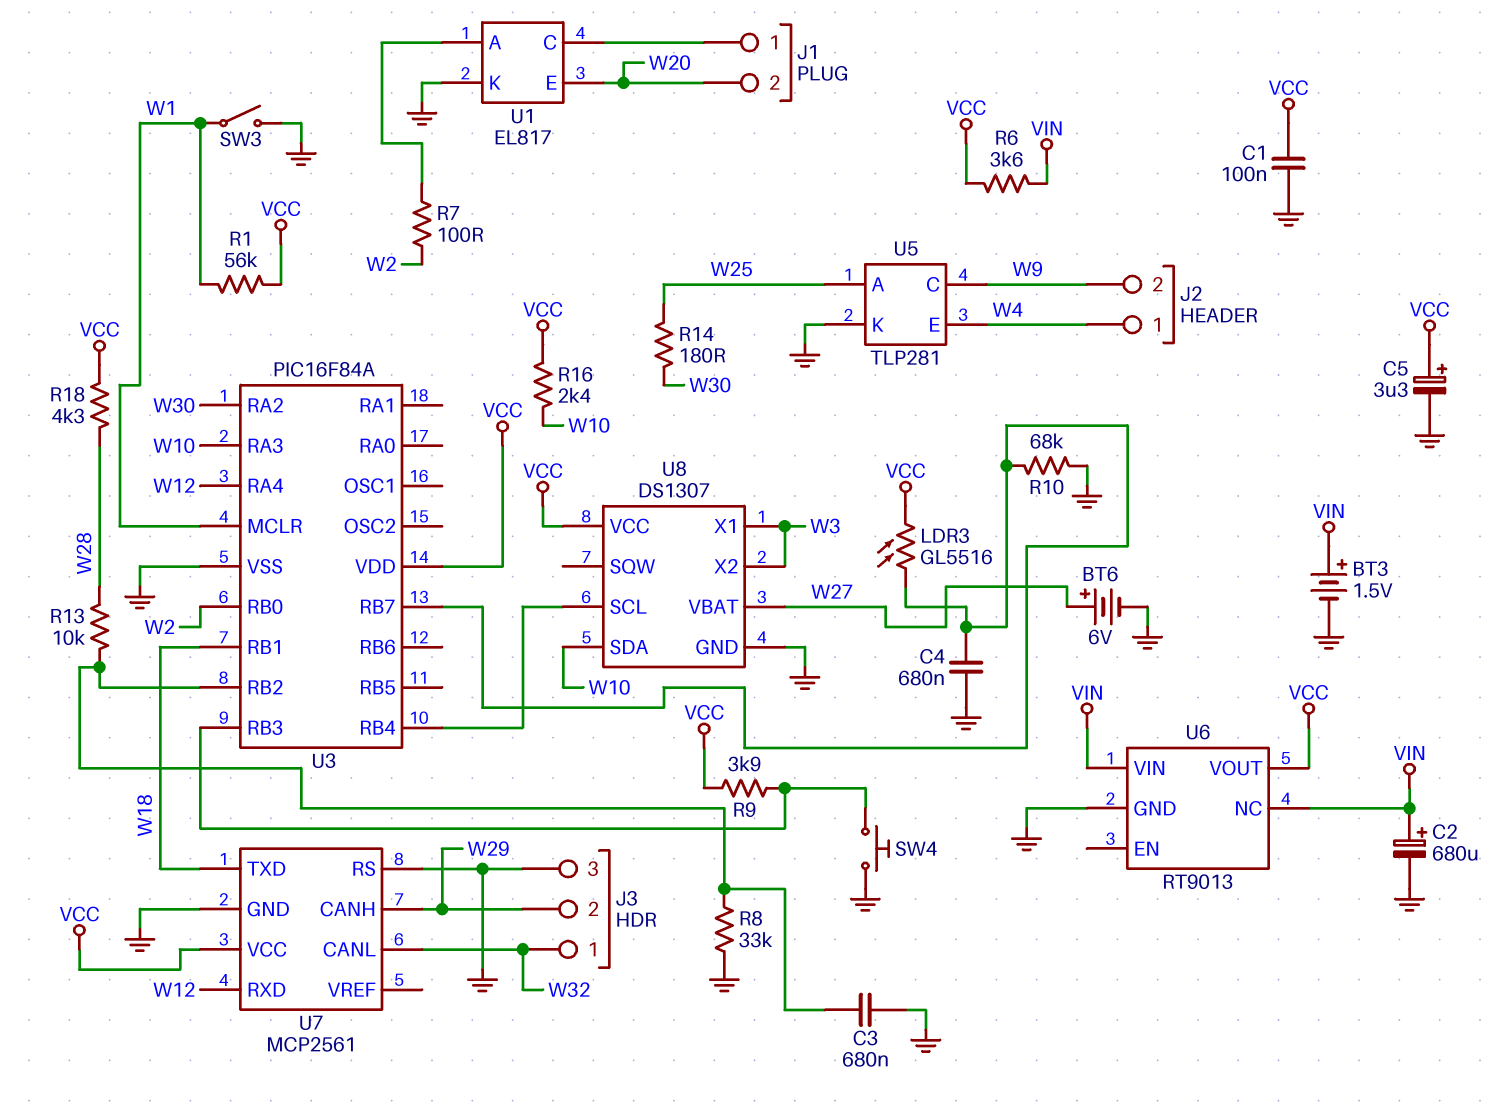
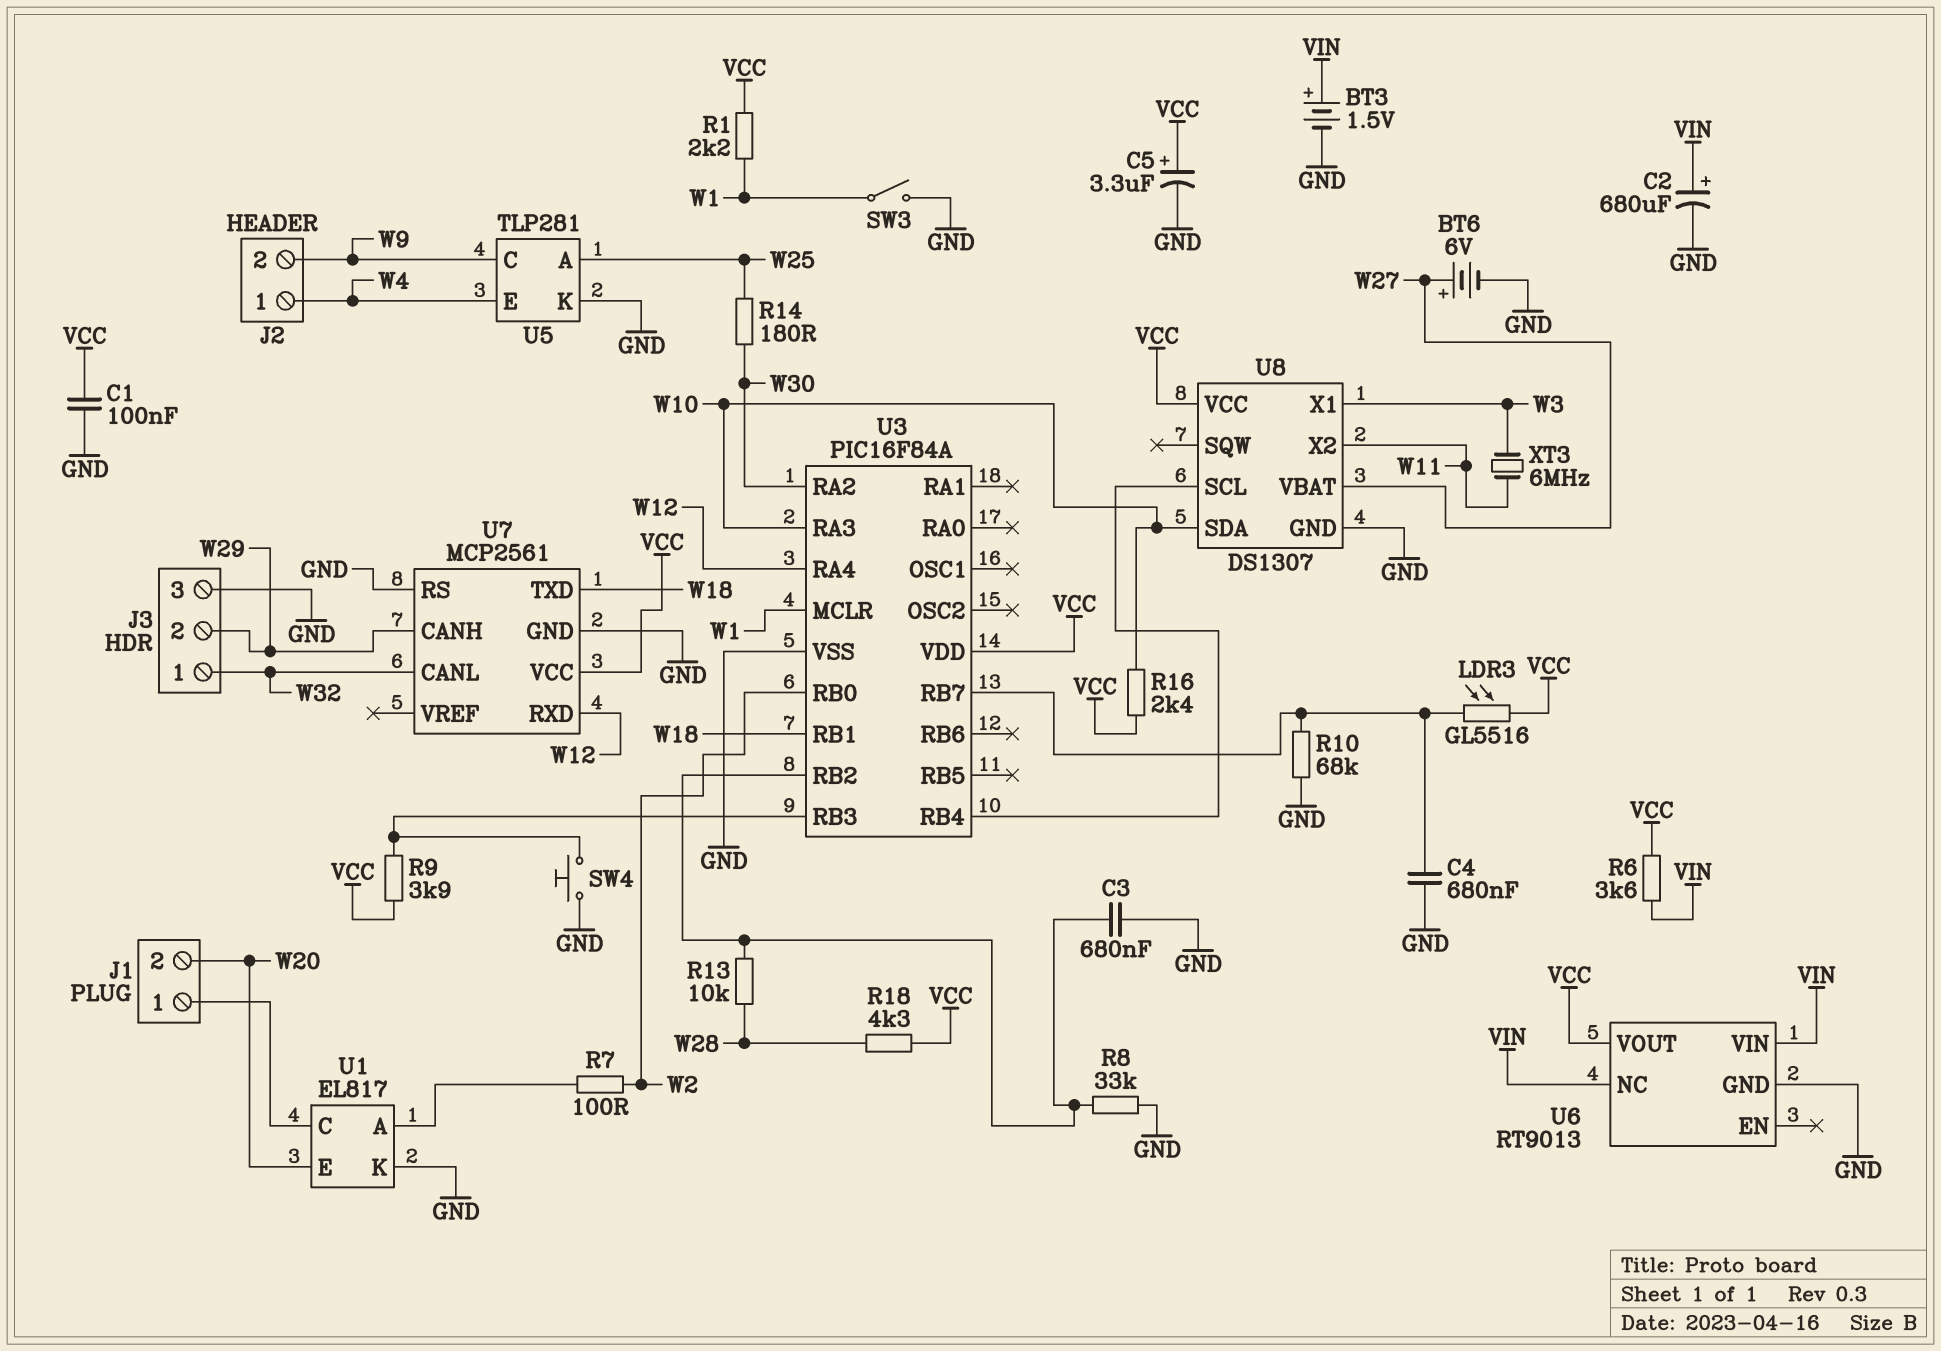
R1: 56k (VCC, W1) -> 2.2k (VCC, W1)
U8 pin X2: W3 -> W11
XT3: none -> 6MHz (W3, W11)

